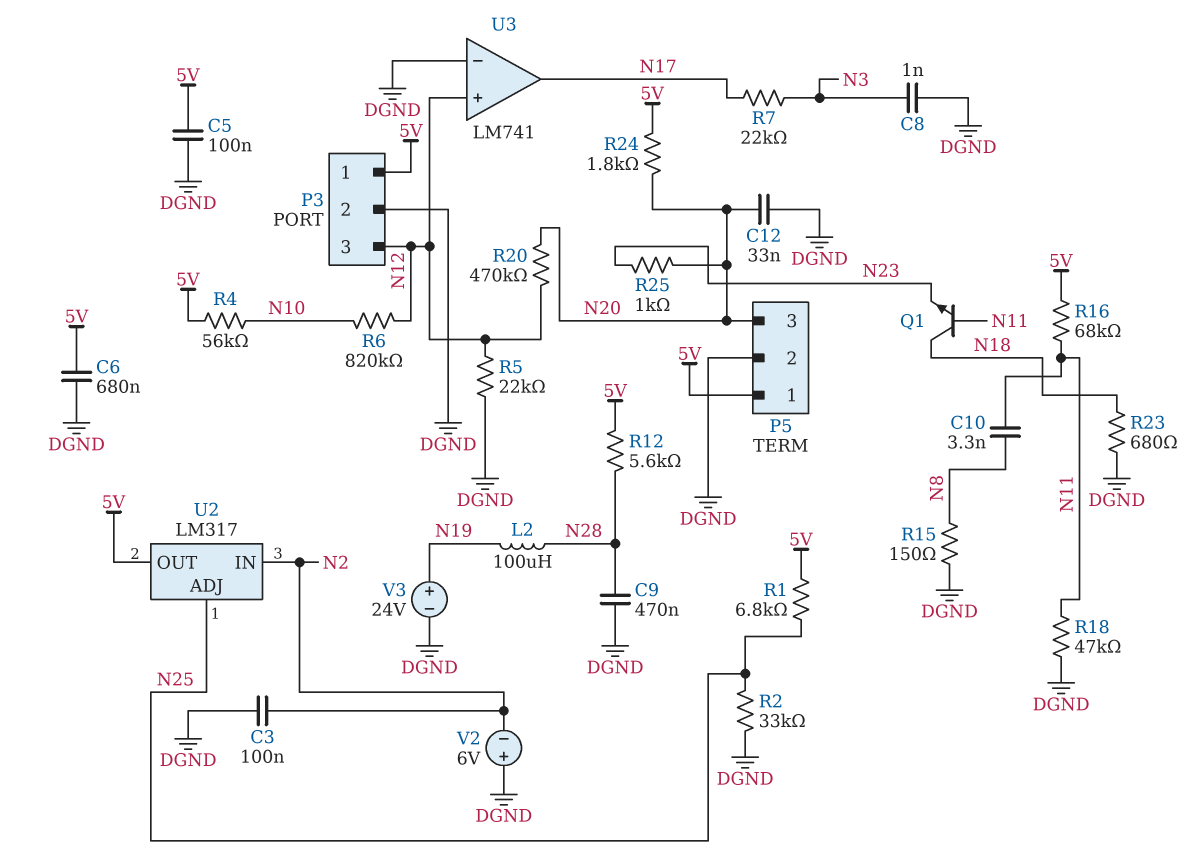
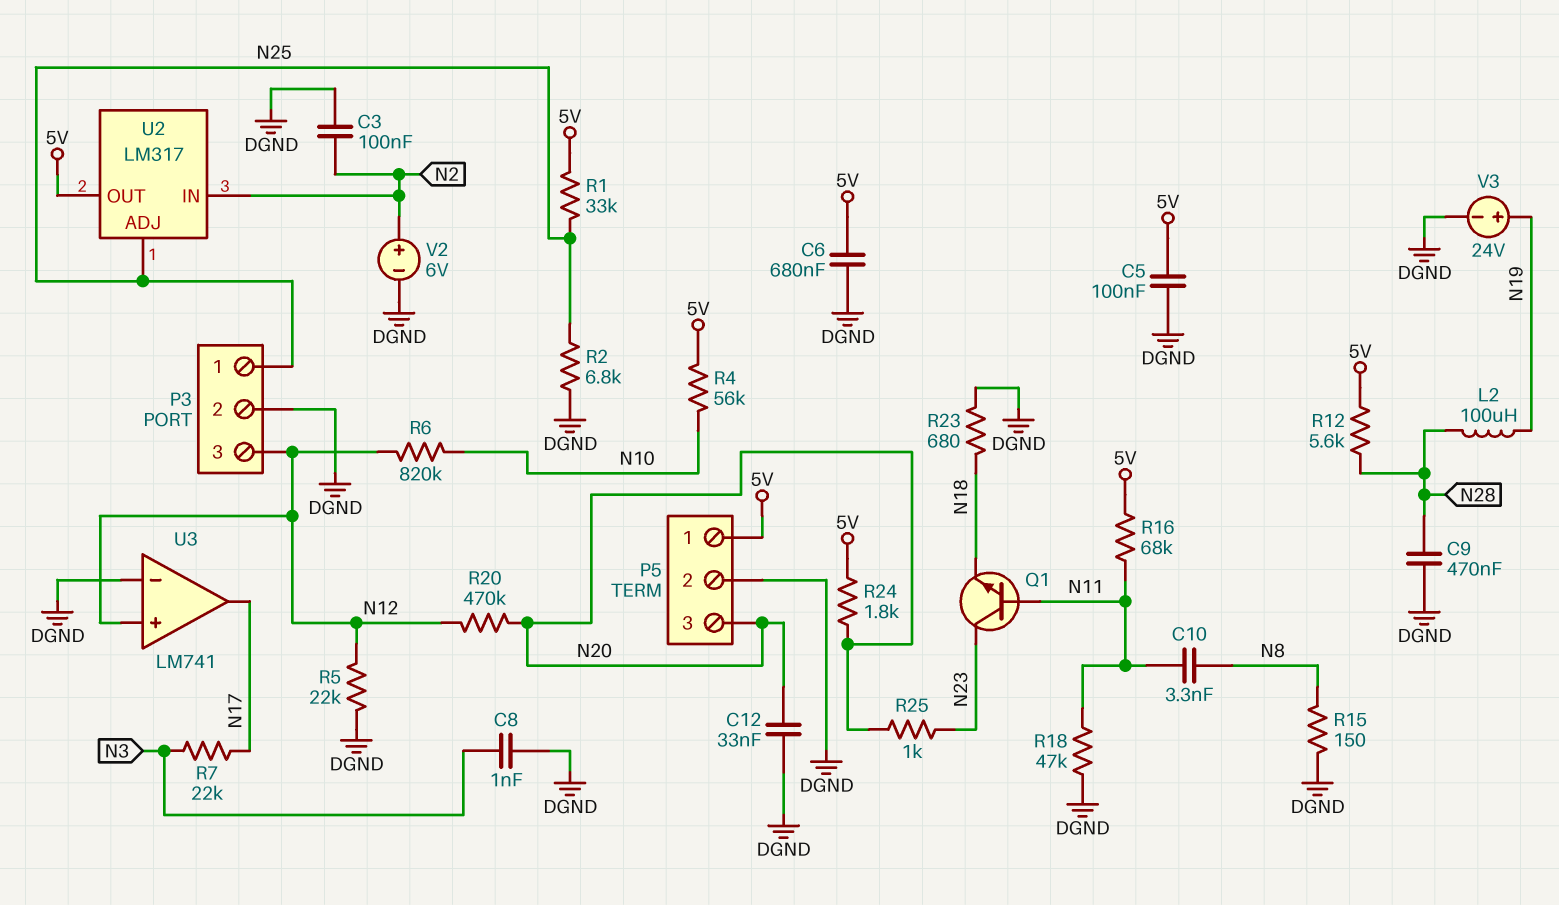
P3 pin 1: 5V -> N25
Q1: NPN (B N11, C N18, E N23) -> NPN (B N11, C N23, E N18)
R1: 6.8k (5V, N25) -> 33k (5V, N25)
R2: 33k (DGND, N25) -> 6.8k (DGND, N25)
V2: 6V (plus DGND, minus N2) -> 6V (plus N2, minus DGND)

